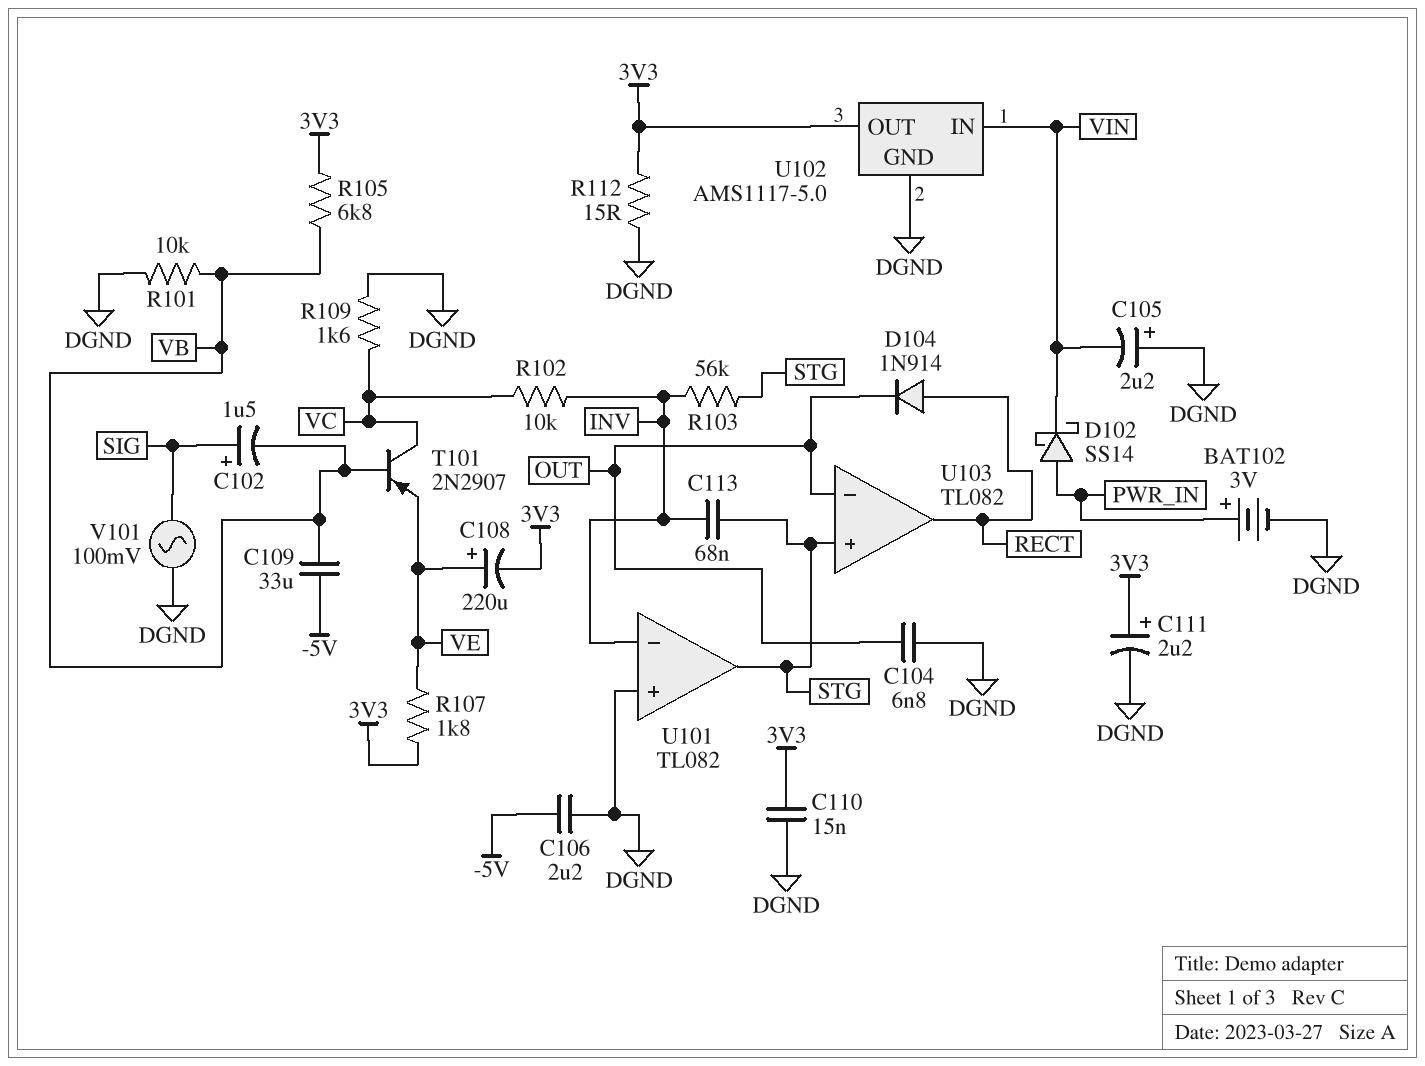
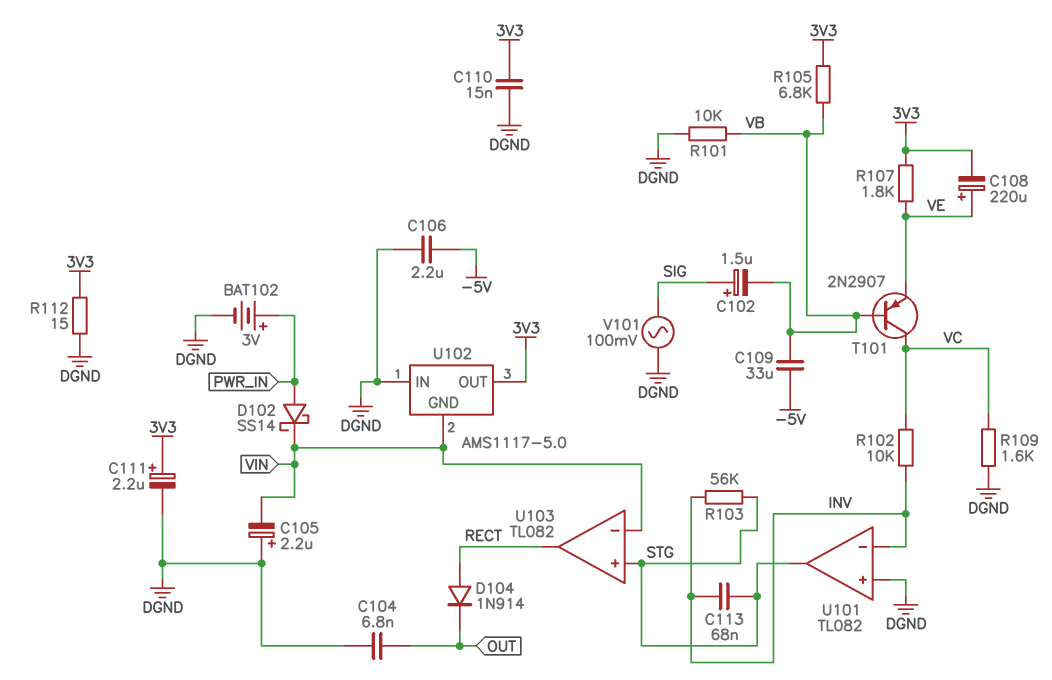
U102 pin GND: DGND -> VIN
U102 pin IN: VIN -> DGND
U103 pin in-: OUT -> VIN

